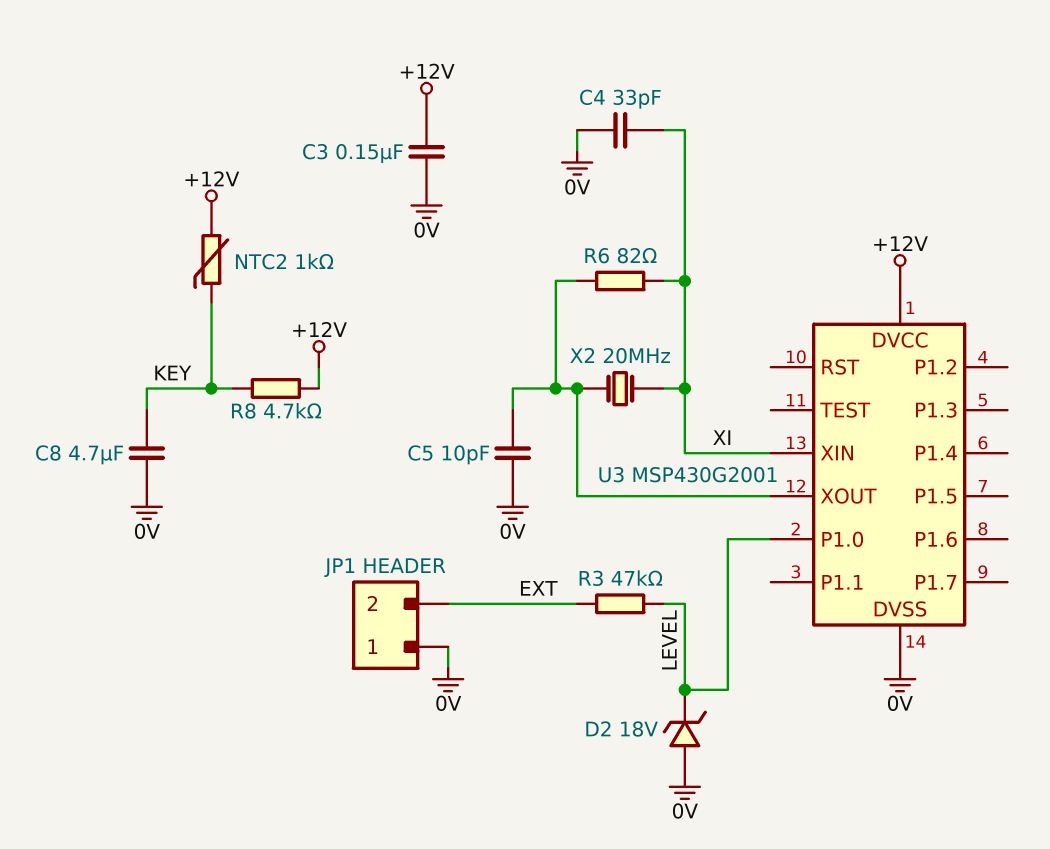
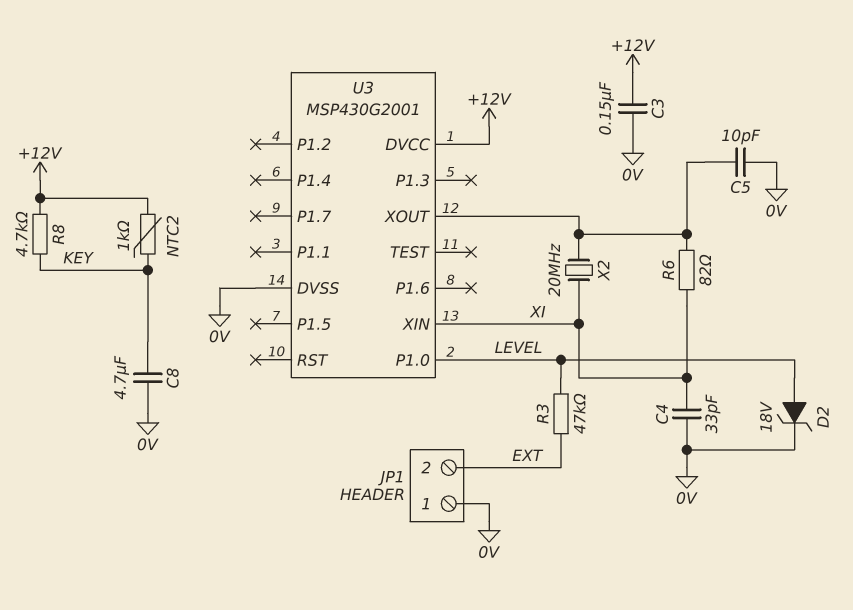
D2: zener 18V (A 0V, K LEVEL) -> zener 18V (A LEVEL, K 0V)

